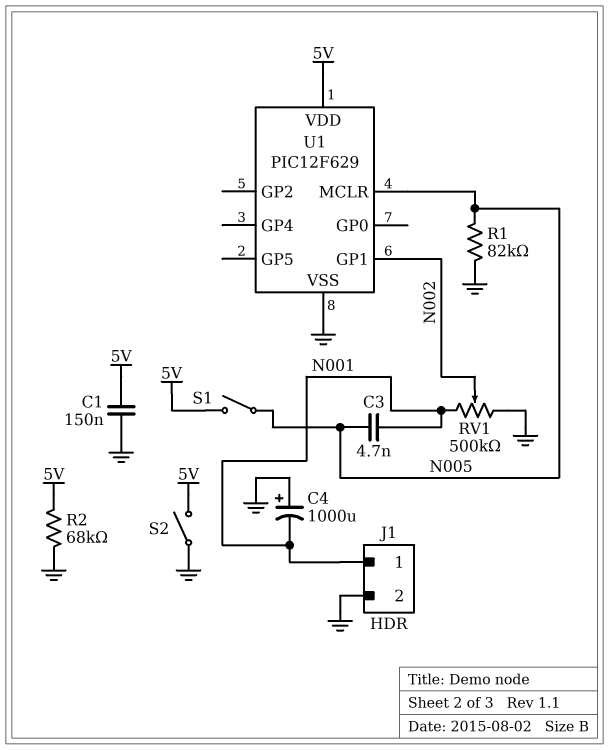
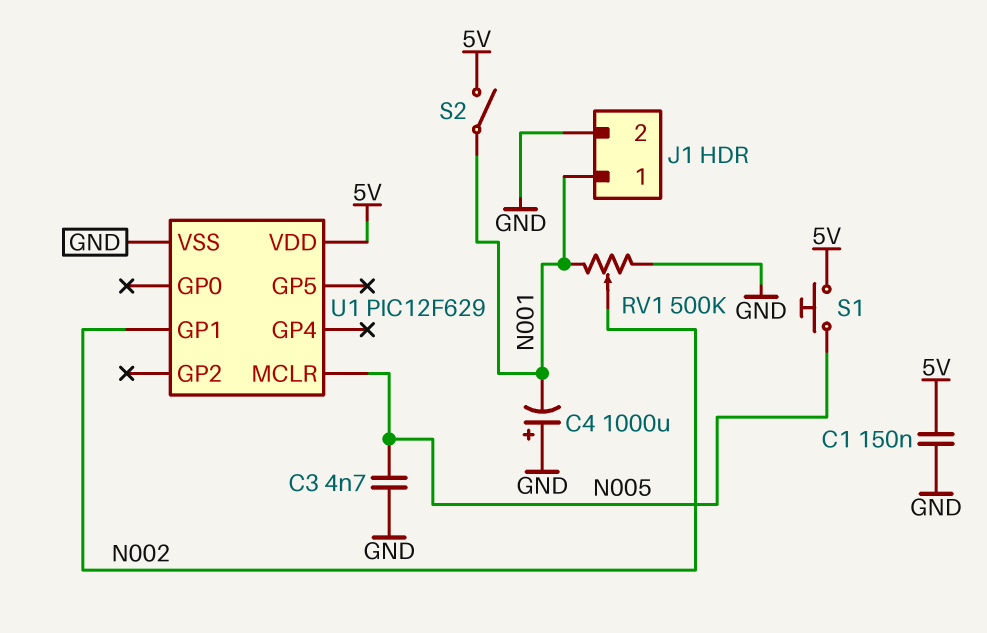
C3: 4.7nF (N001, N005) -> 4.7nF (GND, N005)
R1: 82k (GND, N005) -> none
R2: 68k (5V, GND) -> none
S1: switch (5V, N005) -> button (5V, N005)
S2: switch (5V, GND) -> switch (5V, N001)

